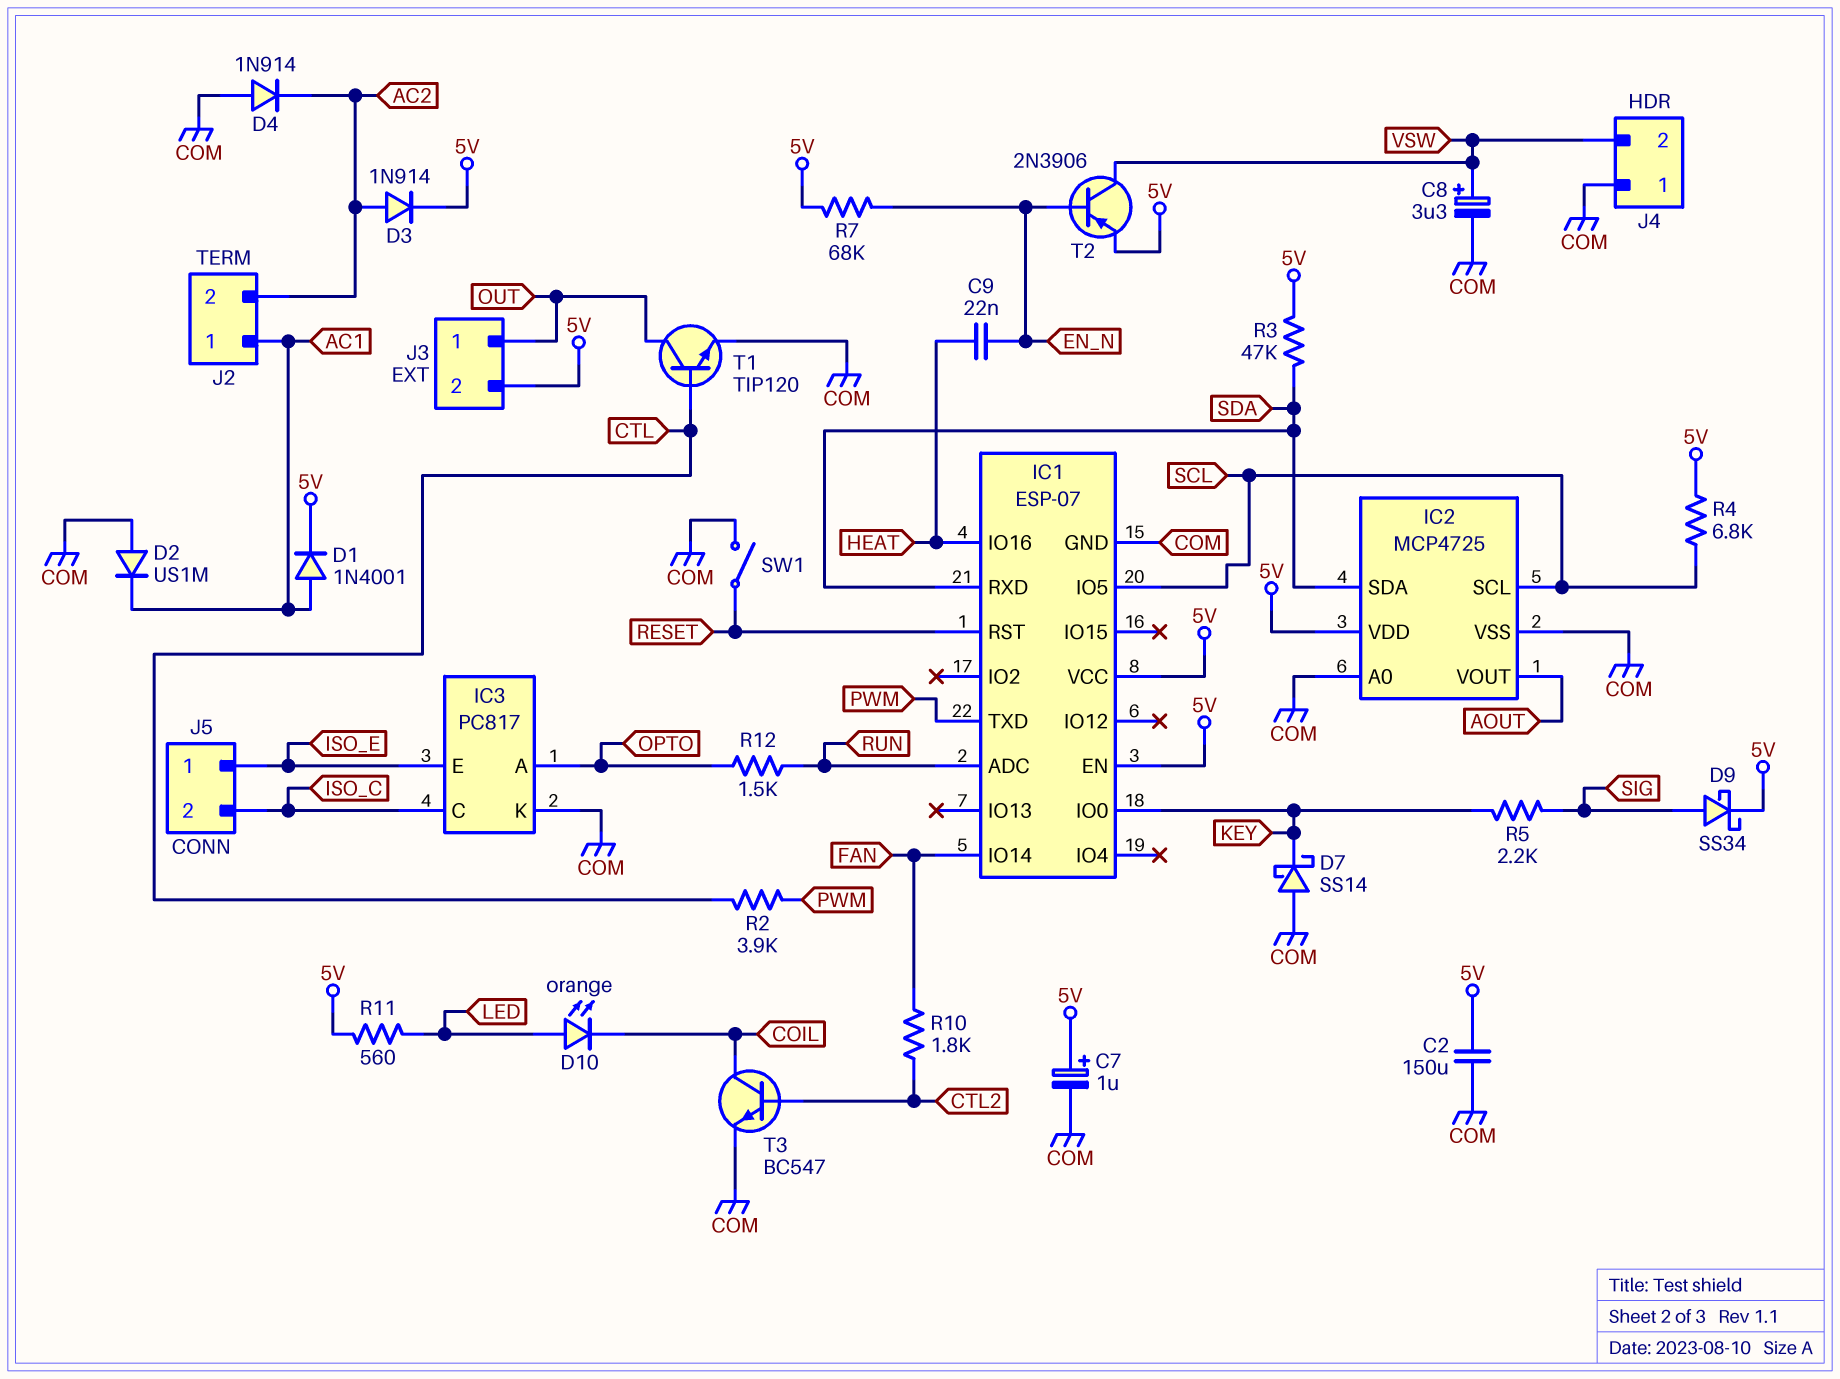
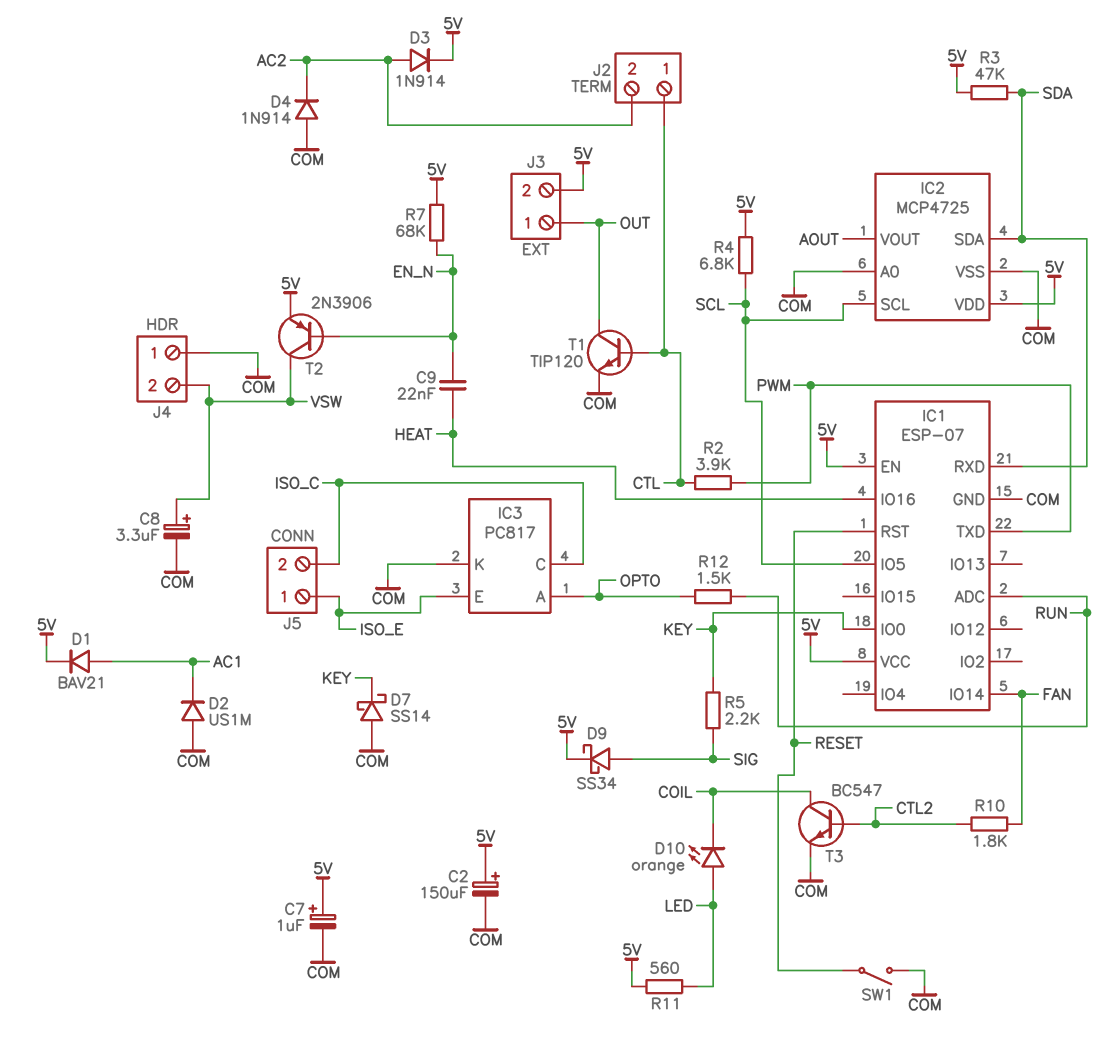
C2: 150uF (5V, COM) -> 150uF (plus 5V, minus COM)
D1: diode 1N4001 (A AC1, K 5V) -> diode BAV21 (A AC1, K 5V)
J2 pin 1: AC1 -> CTL

